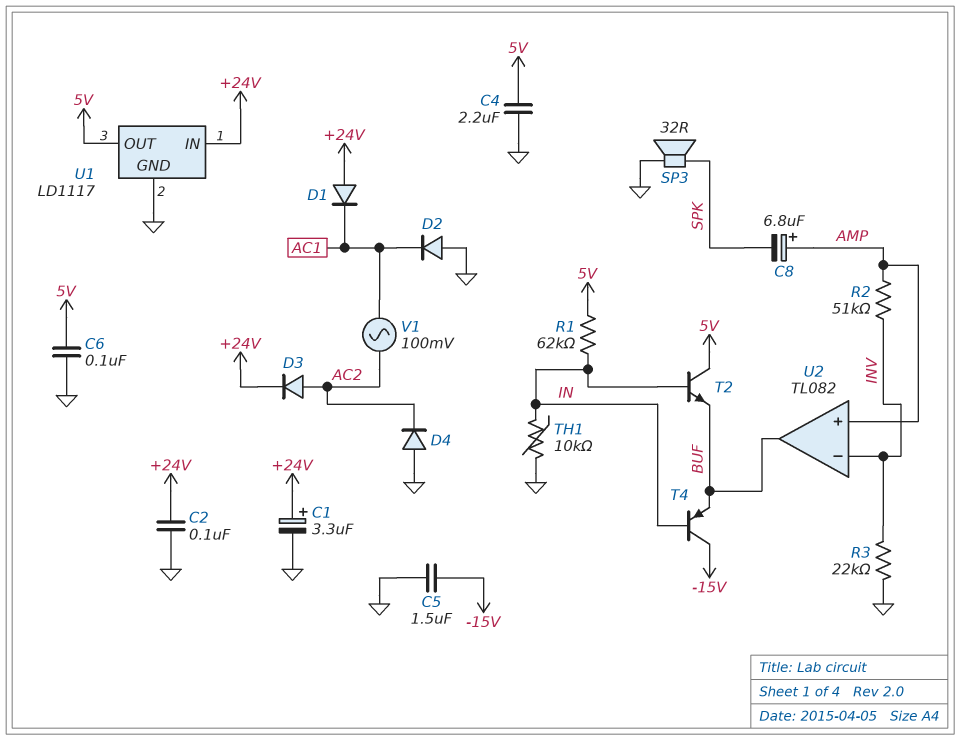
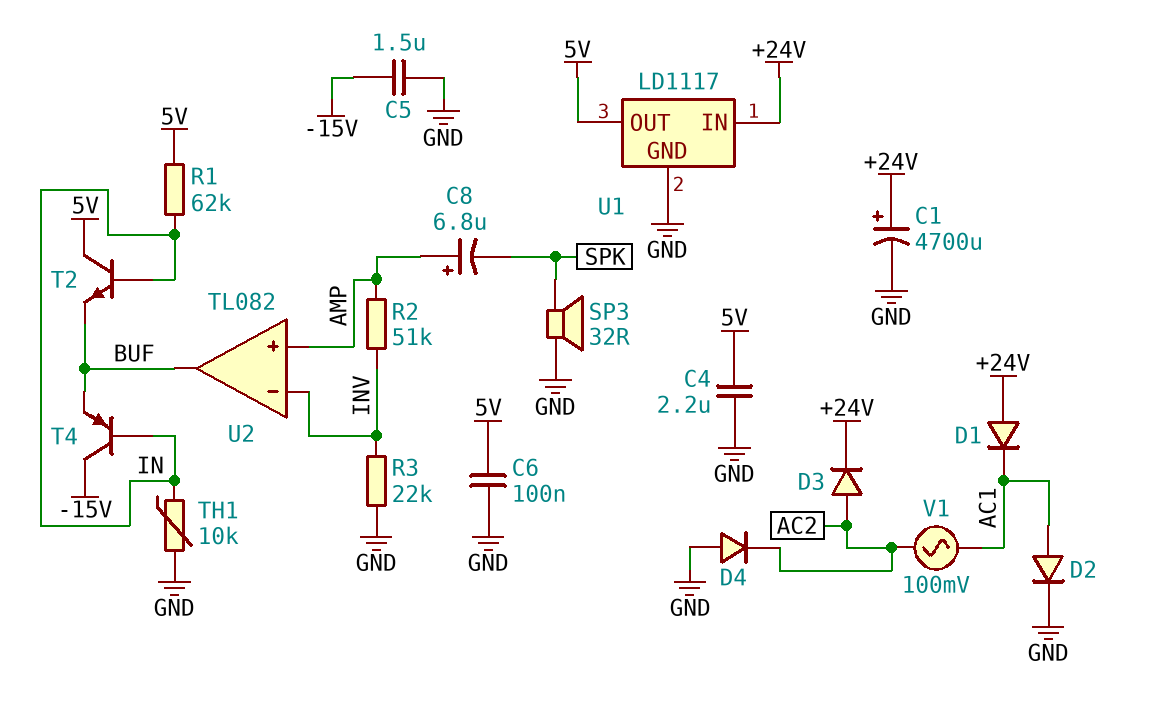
C1: 3.3uF (plus +24V, minus GND) -> 4700uF (plus +24V, minus GND)
C2: 100nF (+24V, GND) -> none
D2: diode (A GND, K AC1) -> diode (A AC1, K GND)

